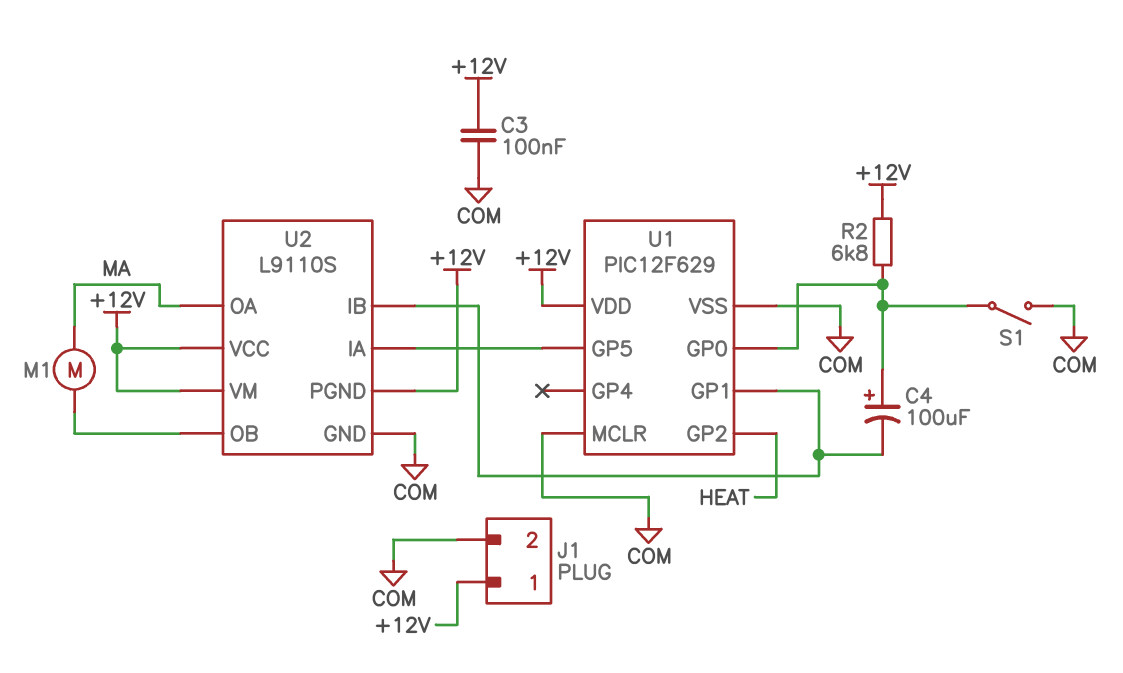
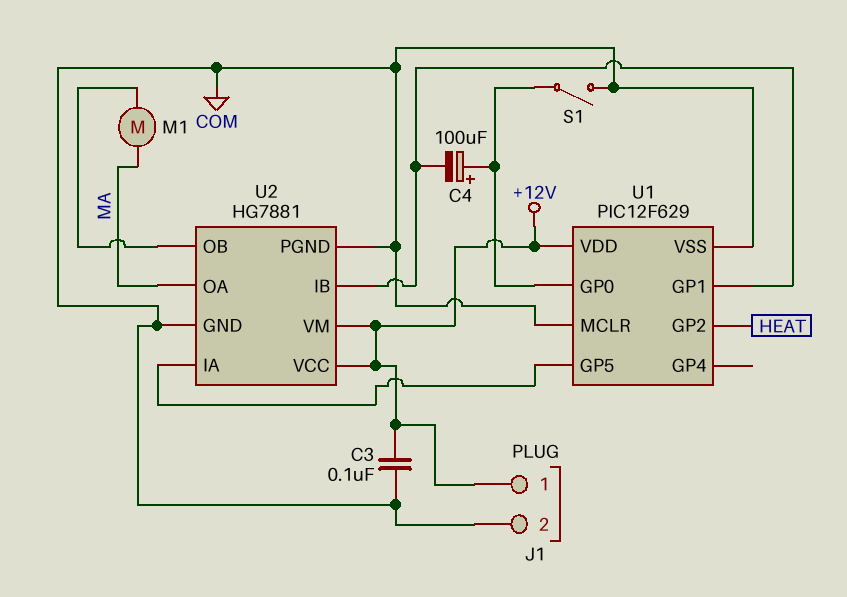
R2: 6.8k (+12V, U1/GP0) -> none
U2: L9110S -> HG7881
U2 pin PGND: +12V -> COM

